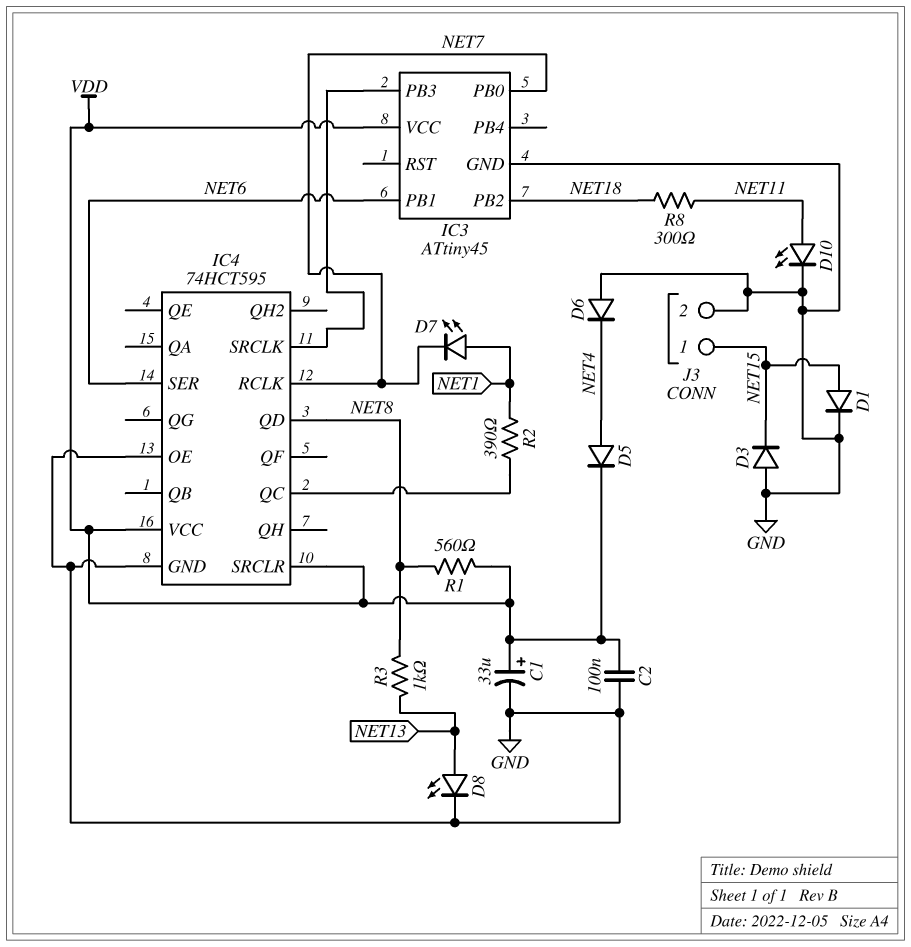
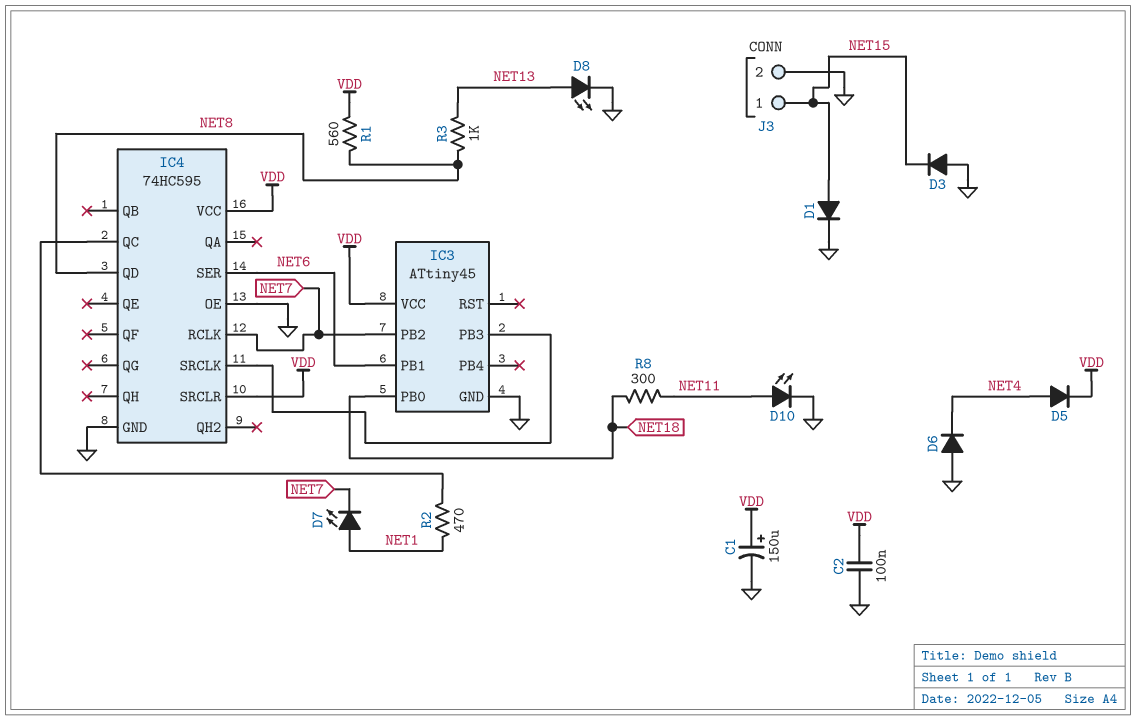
C1: 33uF (plus VDD, minus GND) -> 150uF (plus VDD, minus GND)
IC3 pin PB0: NET7 -> NET18
IC3 pin PB2: NET18 -> NET7
IC4: 74HCT595 -> 74HC595
R2: 390 (IC4/QC, NET1) -> 470 (IC4/QC, NET1)

